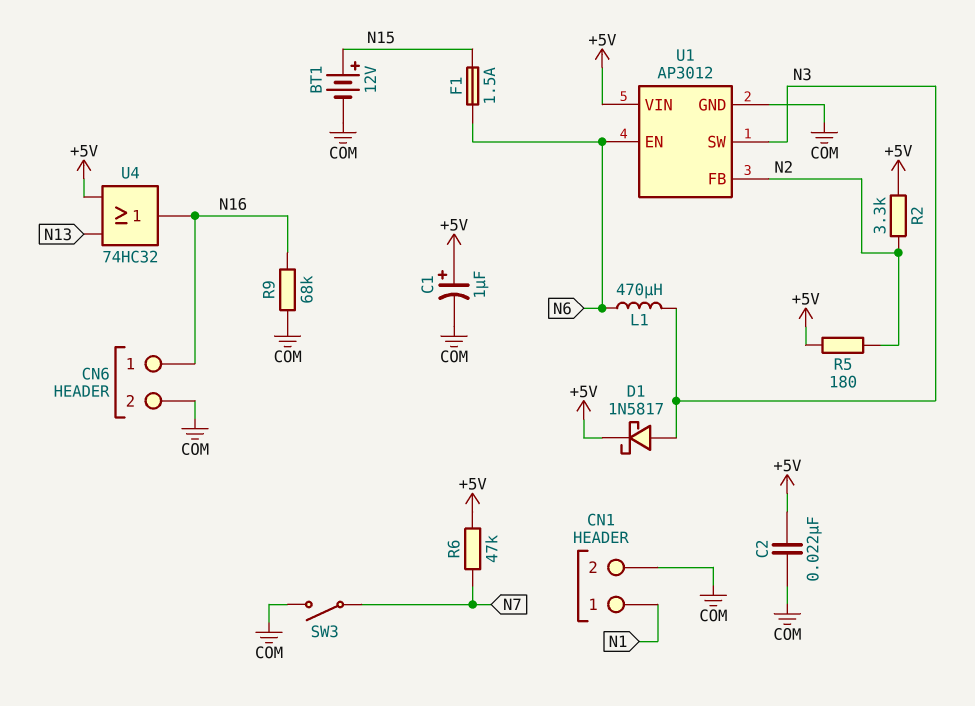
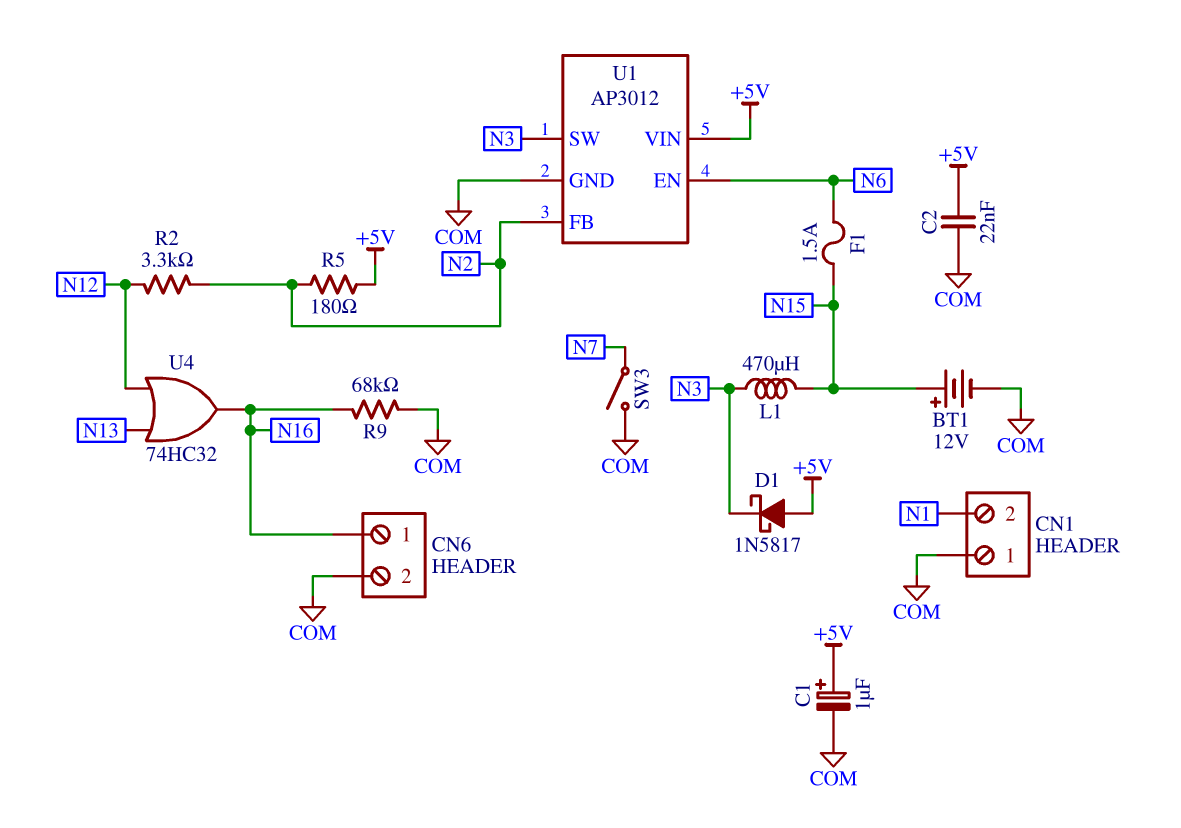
CN1 pin 1: N1 -> COM
CN1 pin 2: COM -> N1
D1: schottky 1N5817 (A N3, K +5V) -> schottky 1N5817 (A +5V, K N3)
L1: 470uH (N3, N6) -> 470uH (N3, N15)
R2: 3.3k (+5V, N2) -> 3.3k (N2, N12)
R6: 47k (+5V, N7) -> none
U4: OR 74HC32 (in +5V, in N13, out N16) -> OR 74HC32 (in N12, in N13, out N16)

